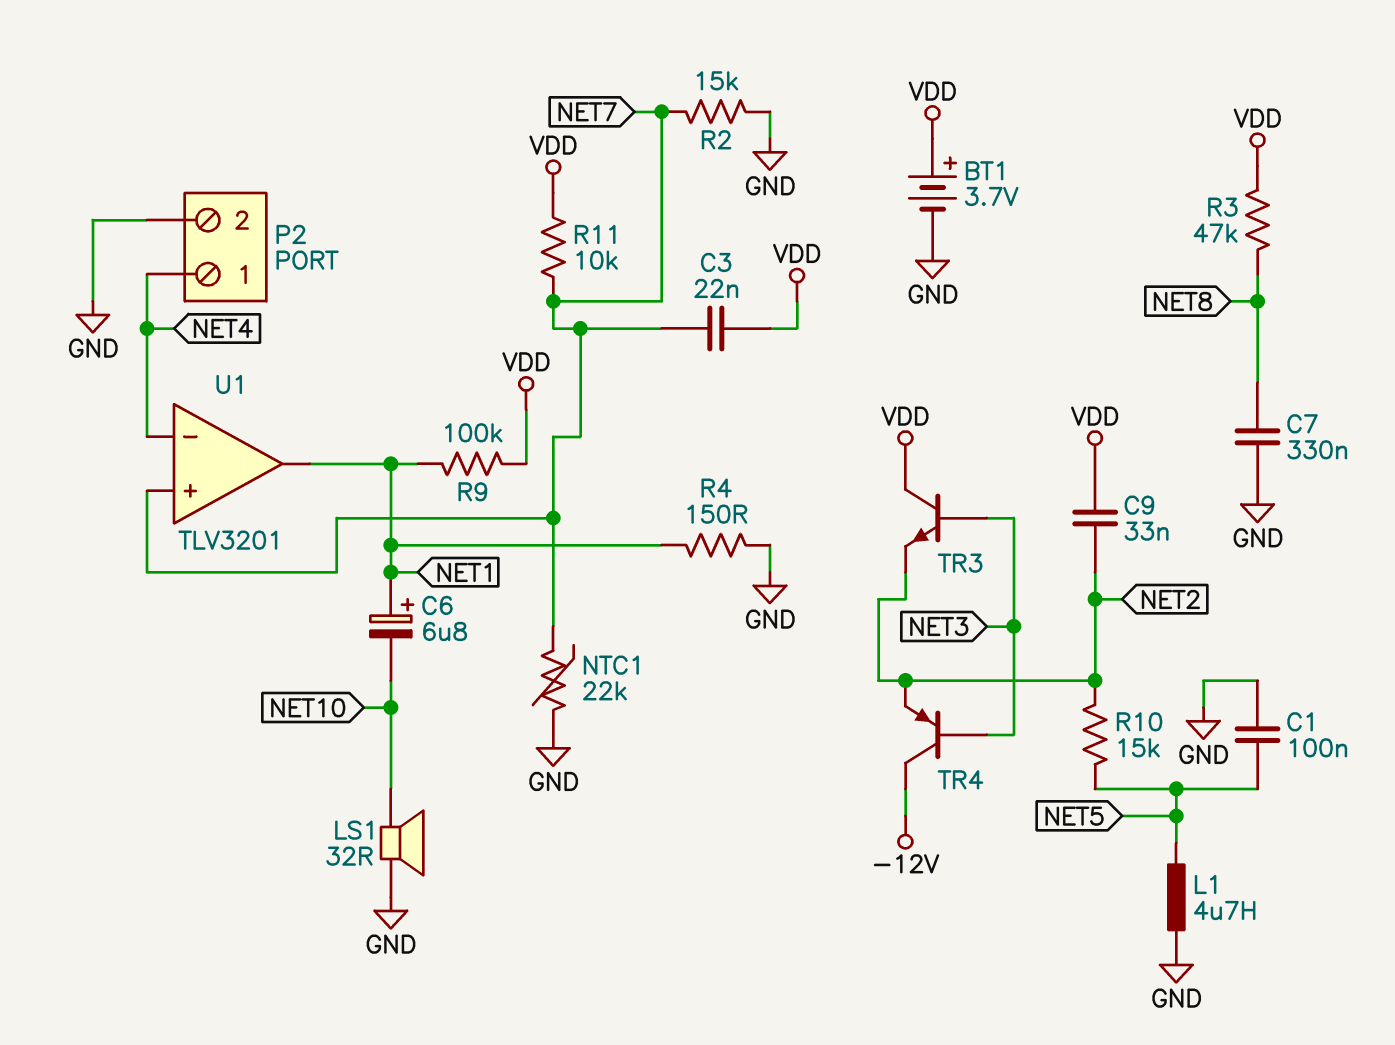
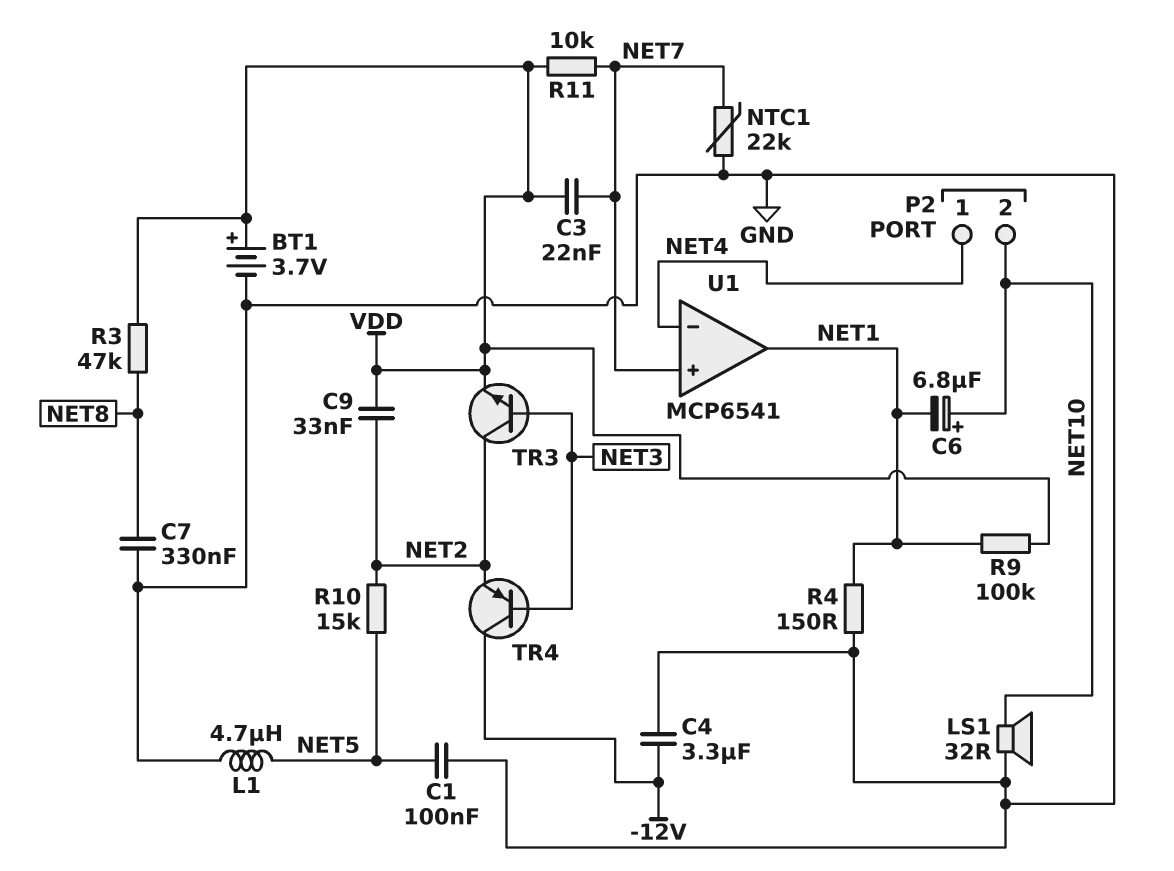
C4: none -> 3.3uF (-12V, GND)
C6: 6.8uF (plus NET1, minus NET10) -> 6.8uF (plus NET10, minus NET1)
P2 pin 2: GND -> NET10
R2: 15k (GND, NET7) -> none
TR3: NPN (B NET3, C VDD, E NET2) -> NPN (B NET3, C NET2, E VDD)
U1: TLV3201 -> MCP6541

